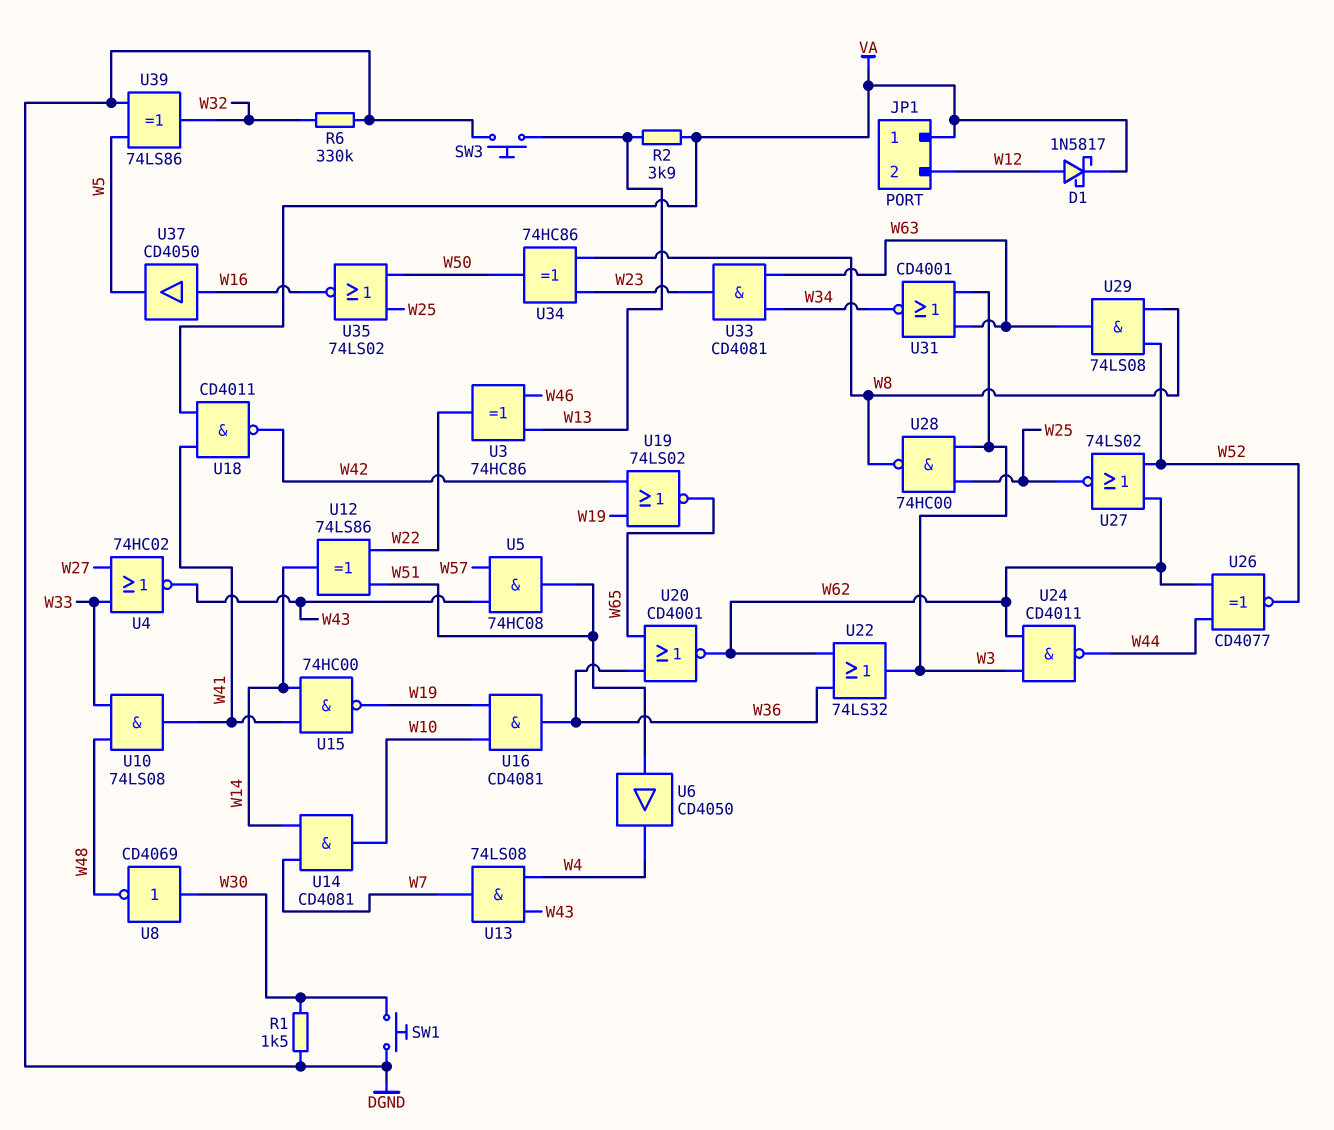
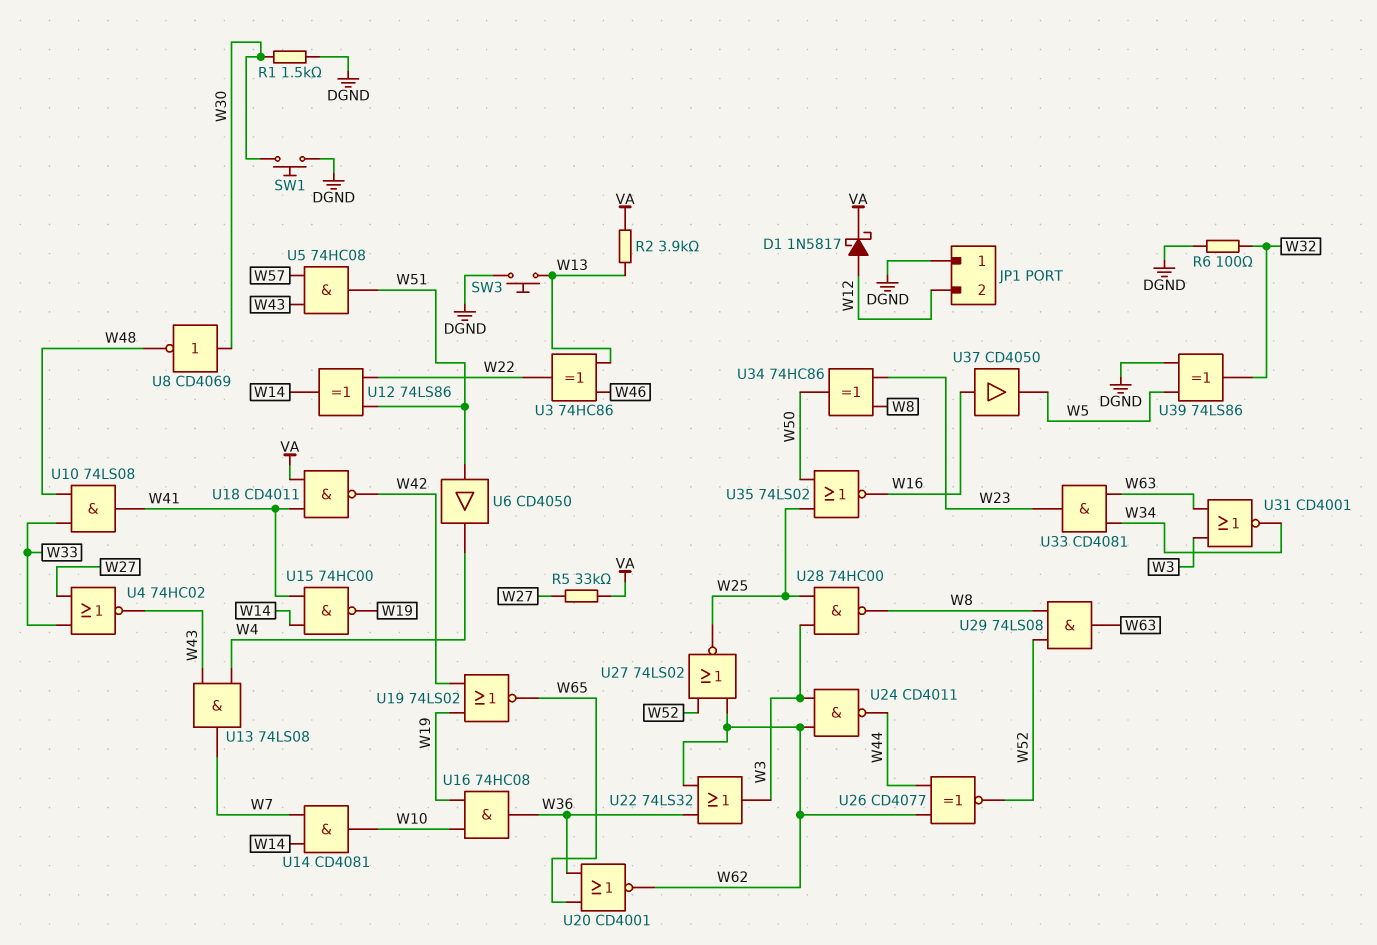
JP1 pin 1: VA -> DGND
R5: none -> 33k (VA, W27)
R6: 330k (DGND, W32) -> 100 (DGND, W32)
U16: AND CD4081 (in W10, in W19, out W36) -> AND 74HC08 (in W10, in W19, out W36)

